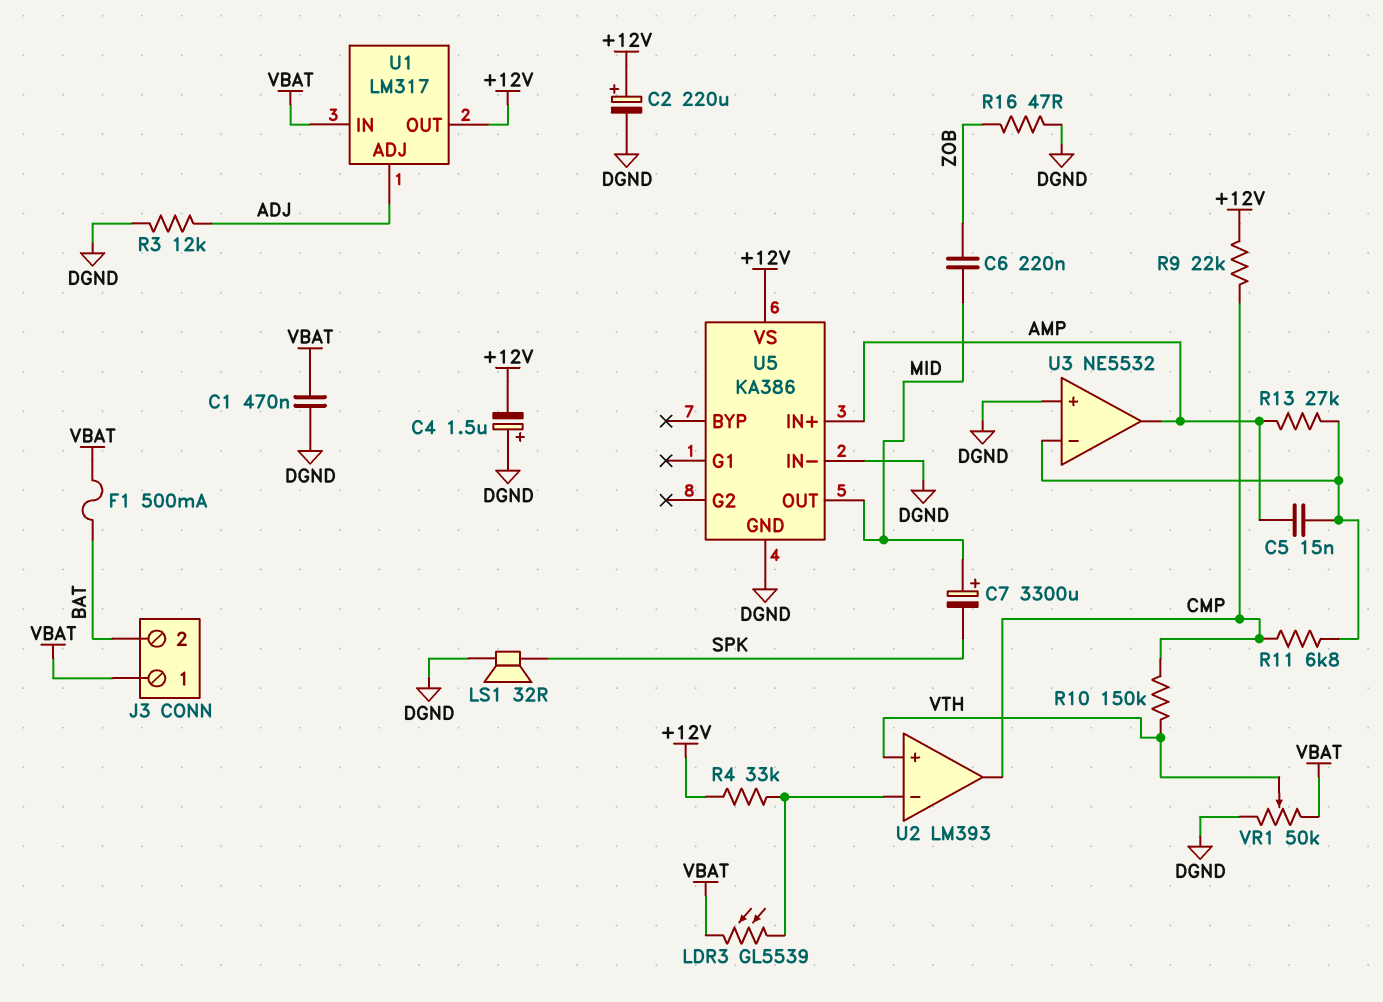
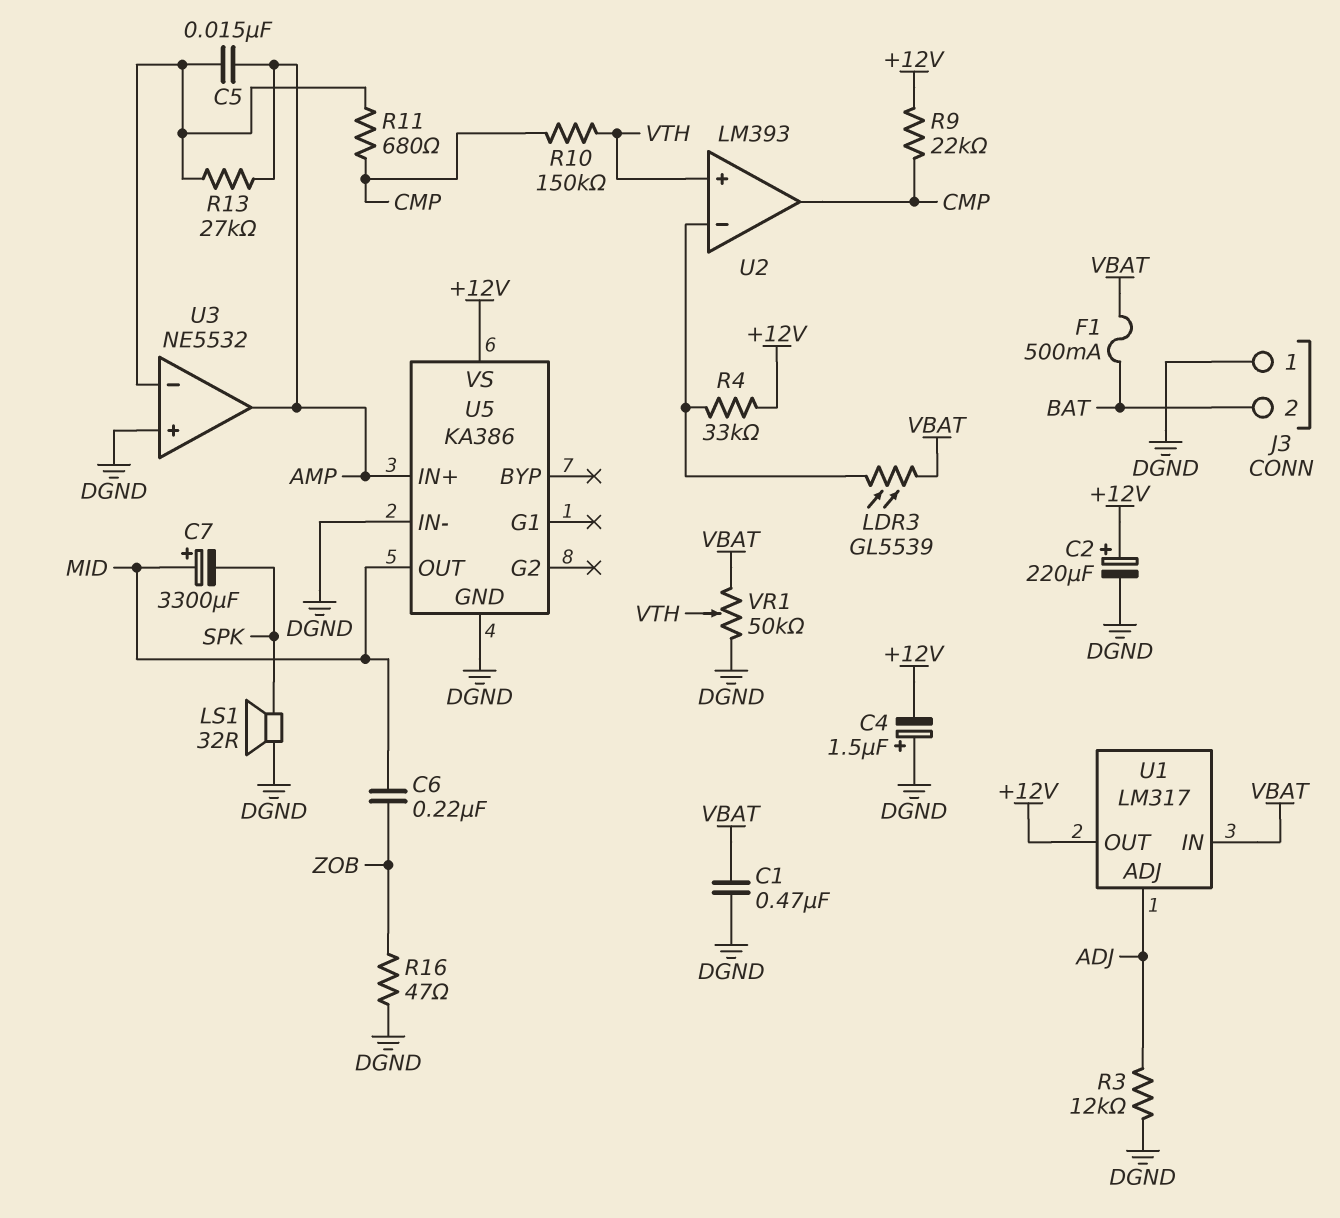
J3 pin 1: VBAT -> DGND
R11: 6.8k (CMP, U3/in-) -> 680 (CMP, U3/in-)

